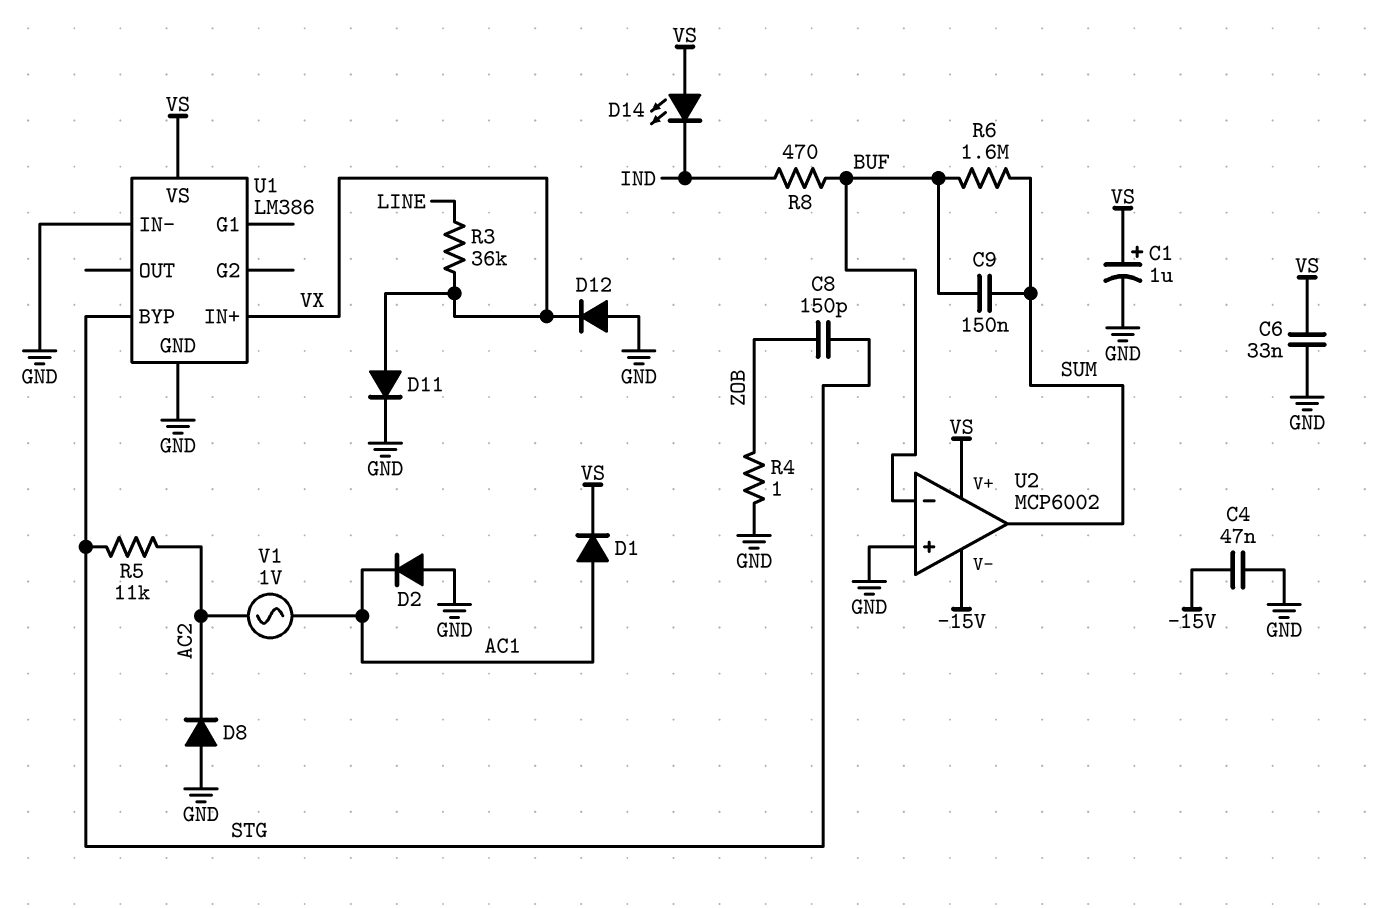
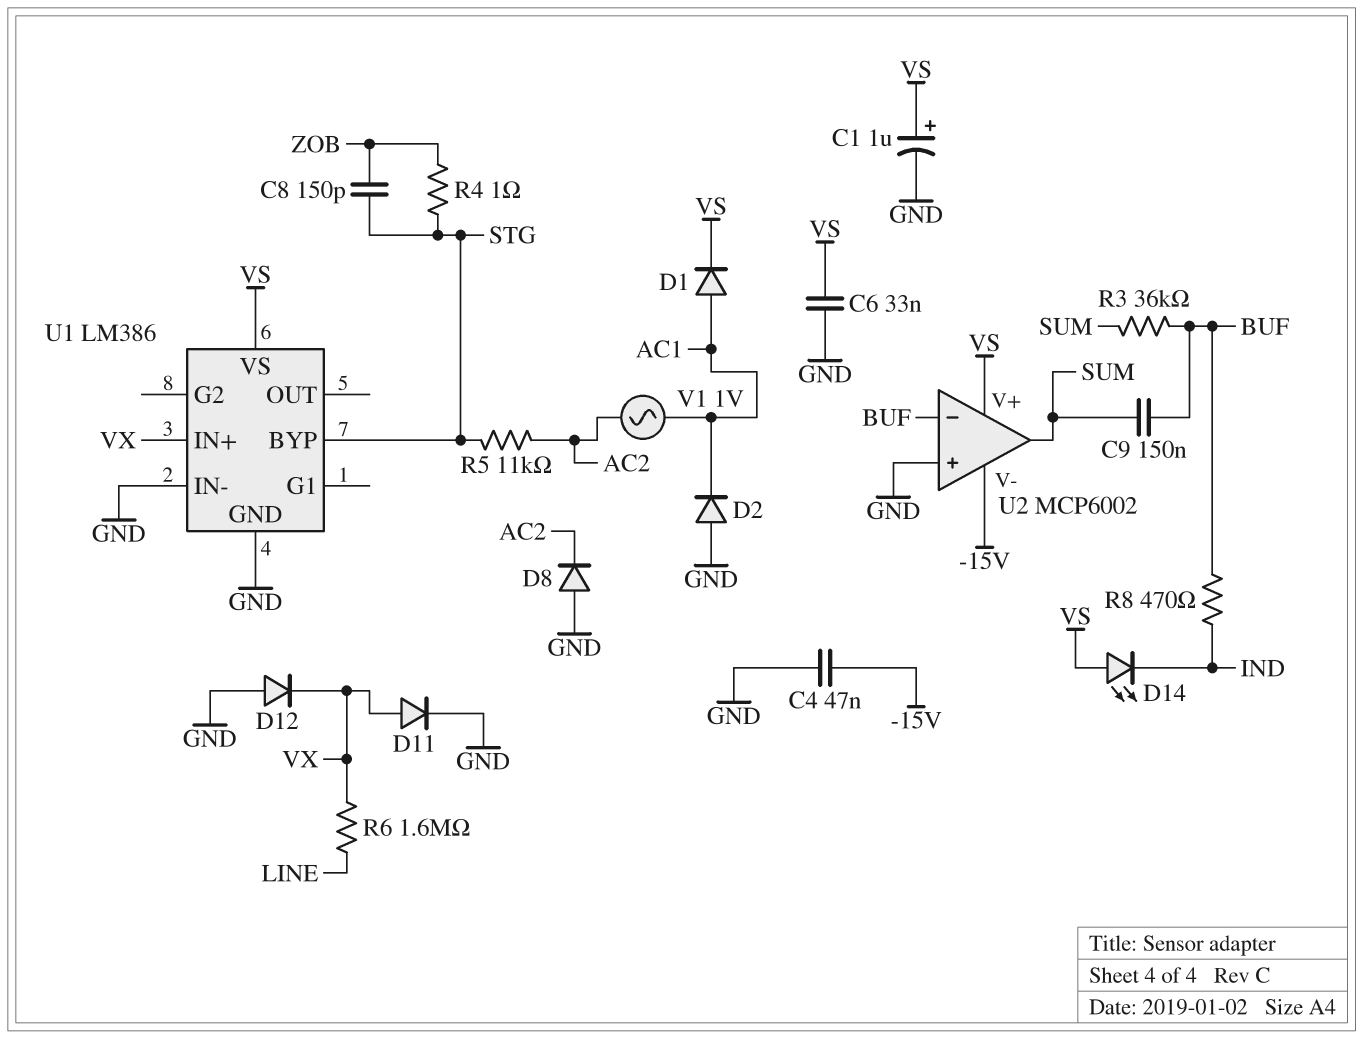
R3: 36k (LINE, VX) -> 36k (BUF, SUM)
R4: 1 (GND, ZOB) -> 1 (STG, ZOB)
R6: 1.6M (BUF, SUM) -> 1.6M (LINE, VX)

